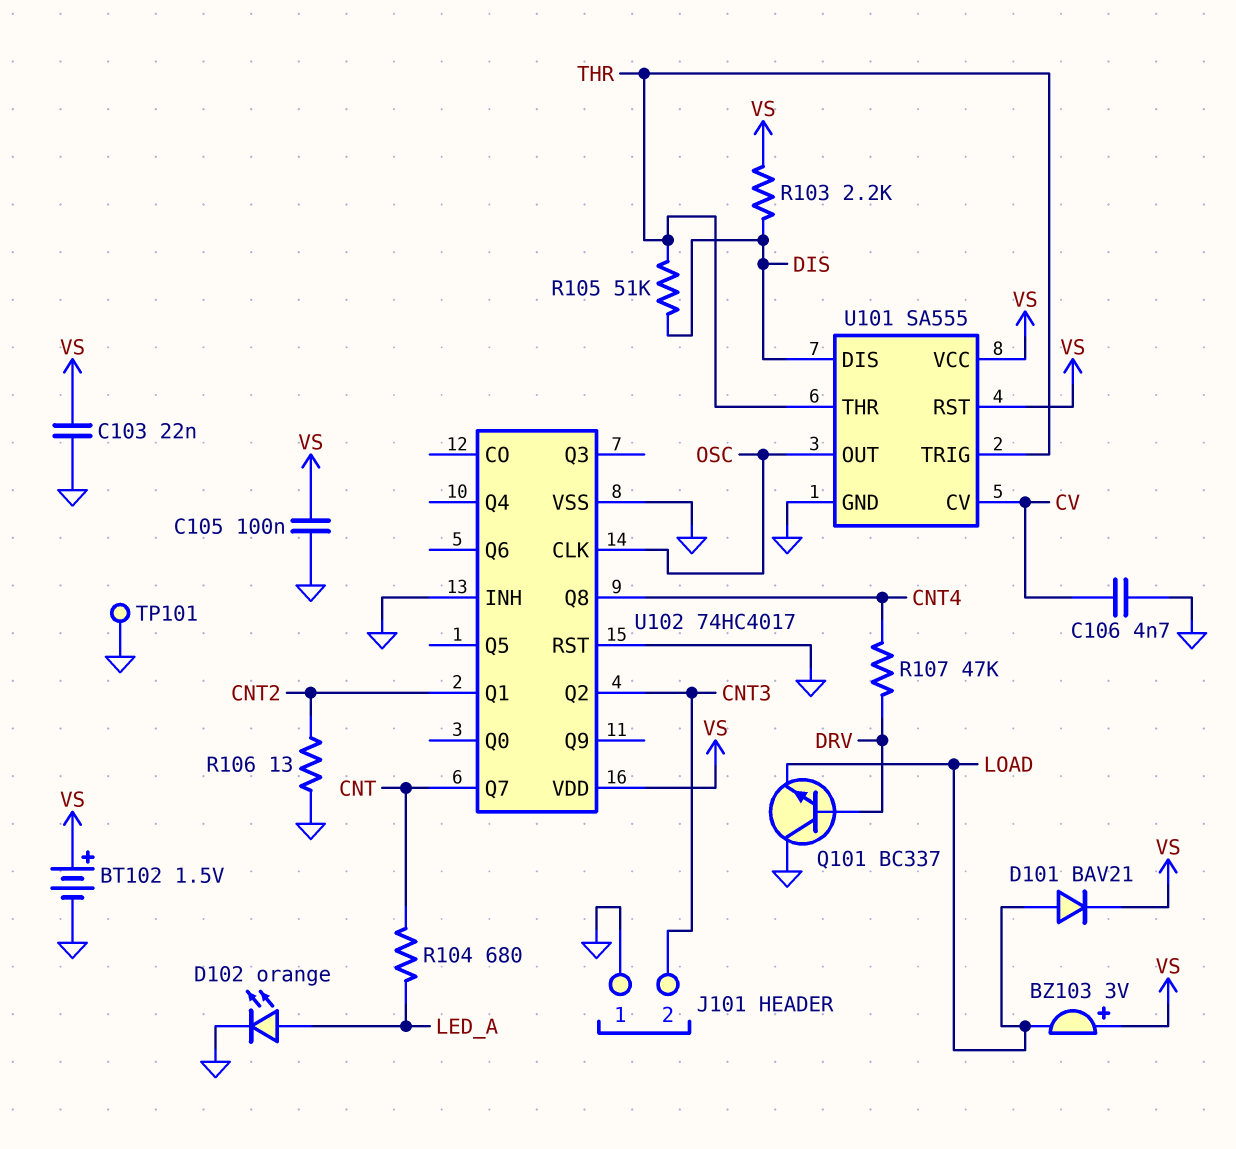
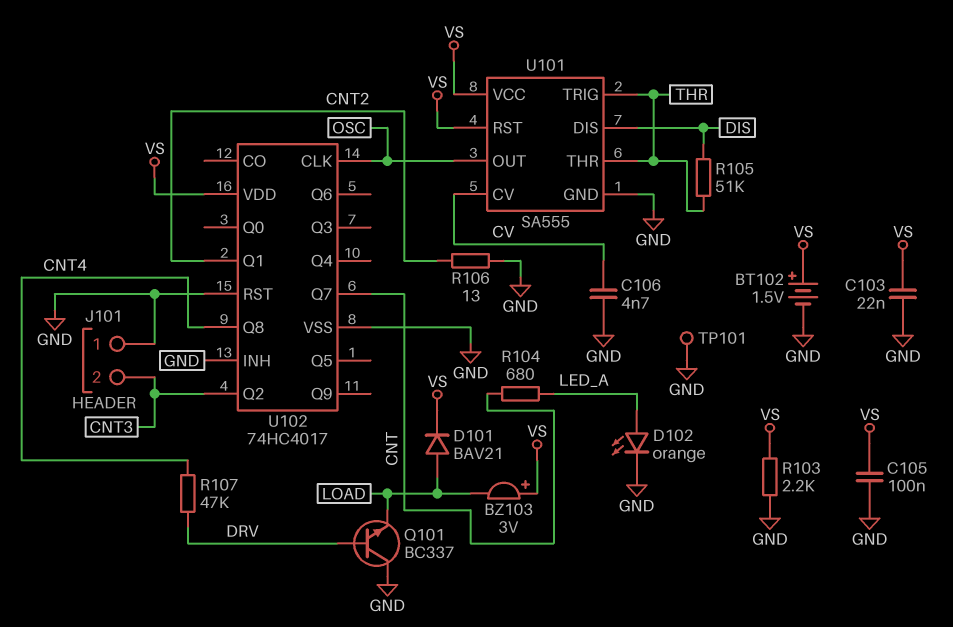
R103: 2.2k (DIS, VS) -> 2.2k (GND, VS)

